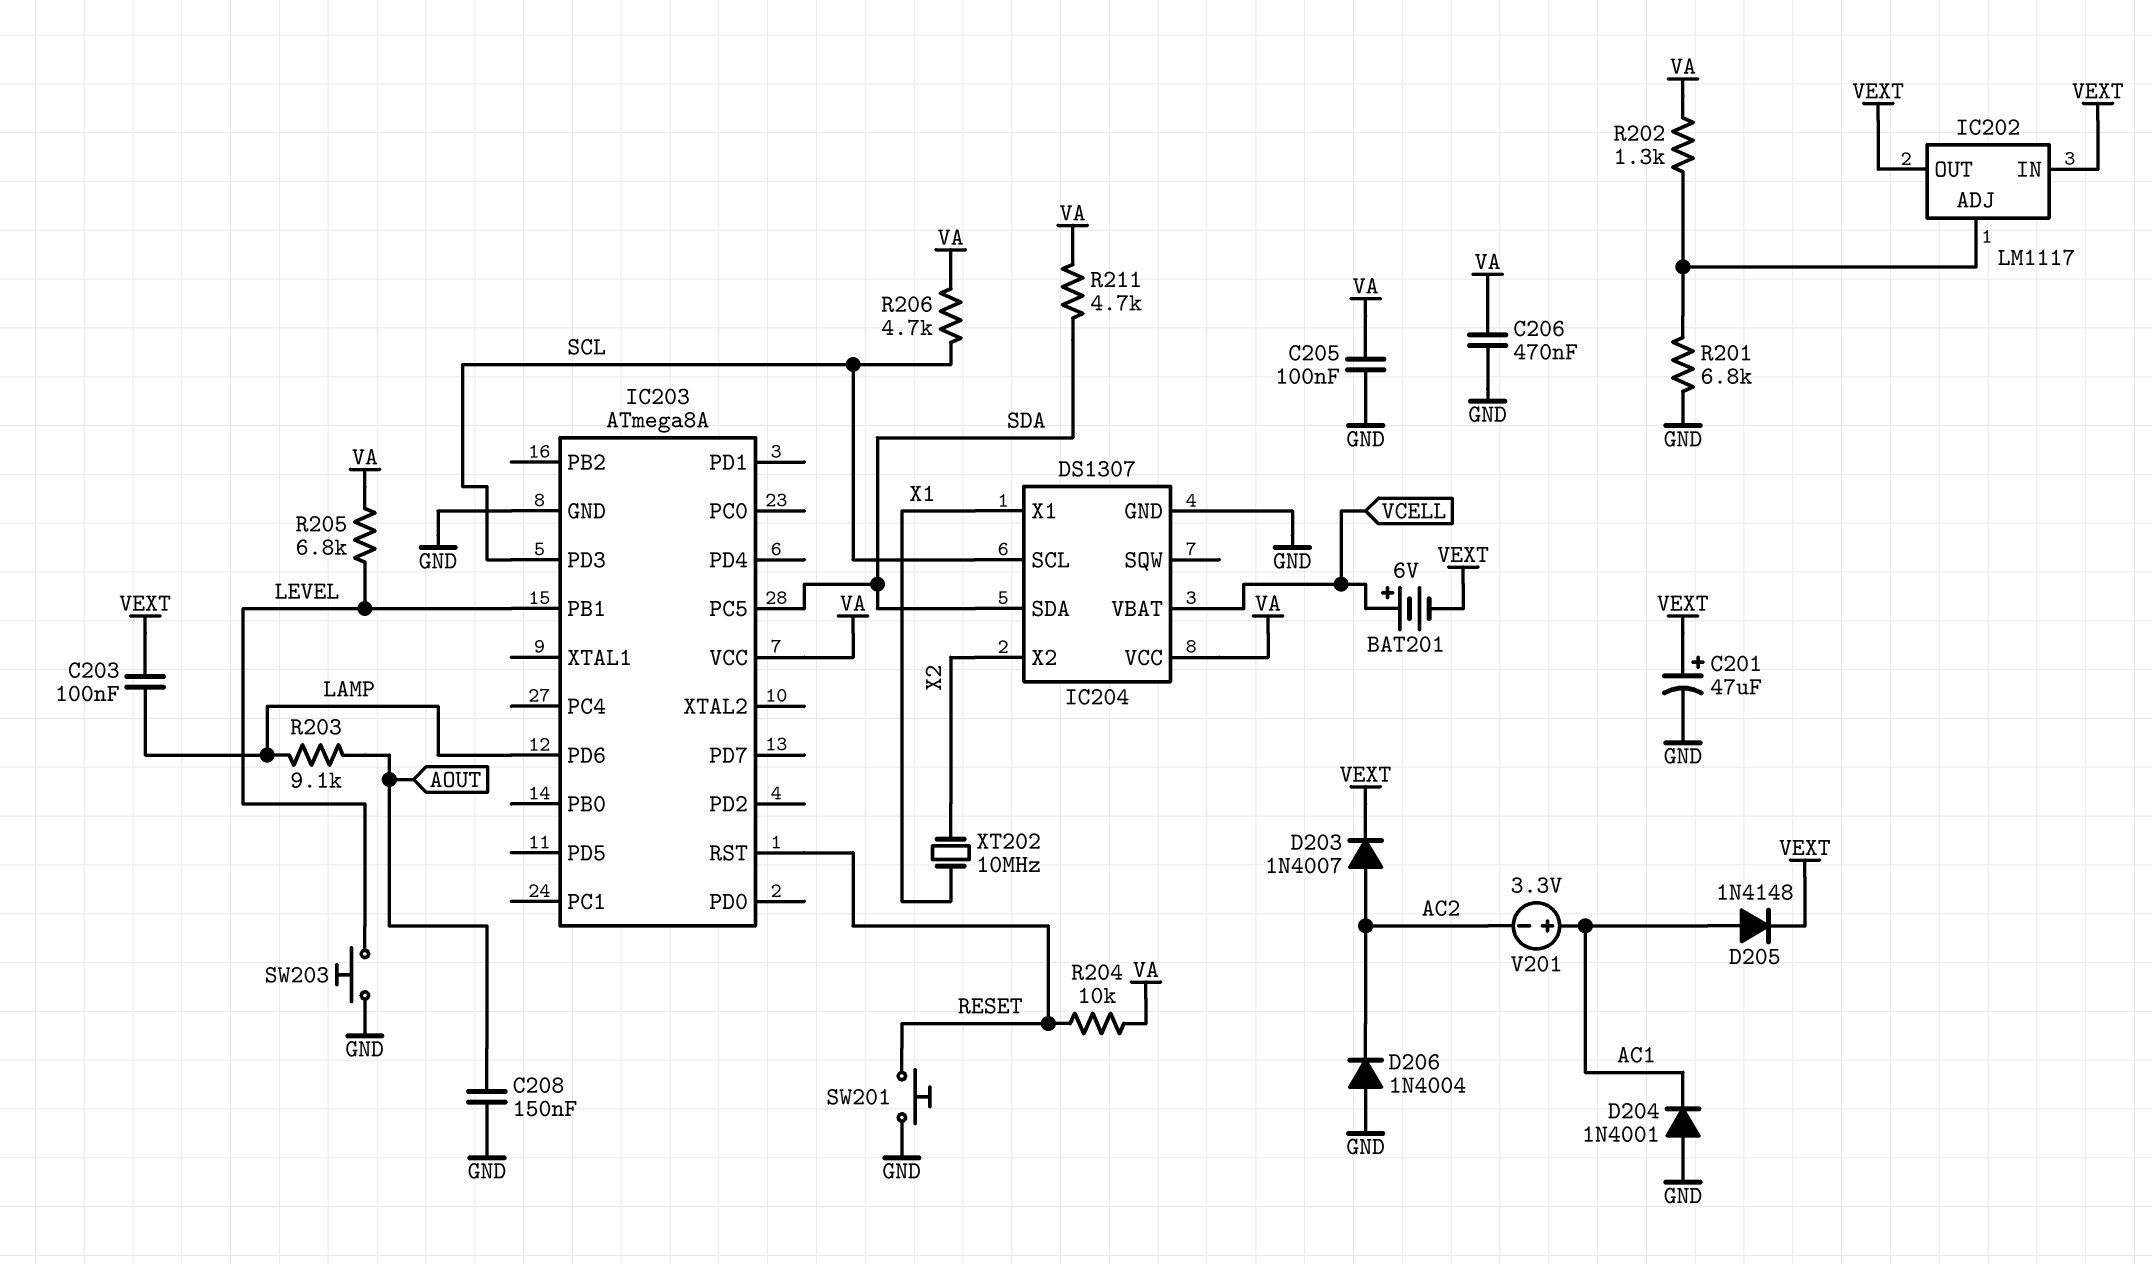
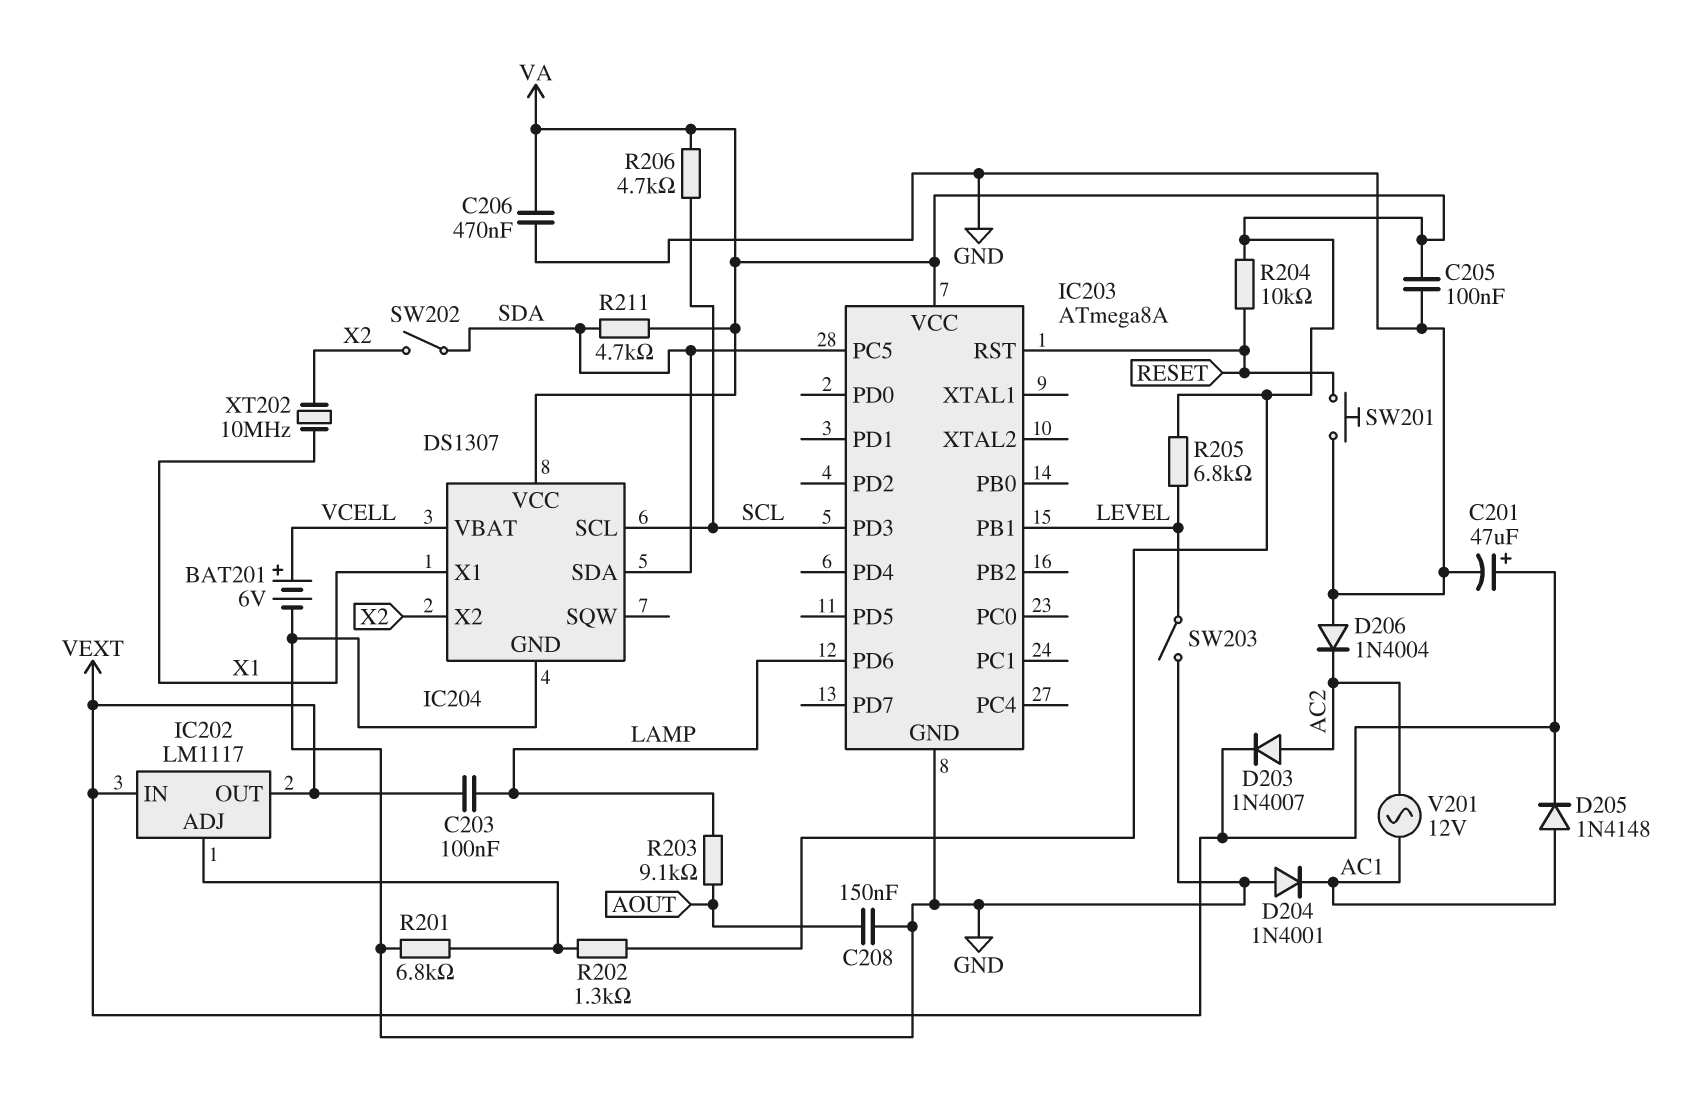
BAT201: 6V (plus VCELL, minus VEXT) -> 6V (plus VCELL, minus GND)
SW202: none -> switch (SDA, X2)
SW203: button (GND, LEVEL) -> switch (GND, LEVEL)
V201: 3.3V (plus AC1, minus AC2) -> AC 12V (AC1, AC2)

